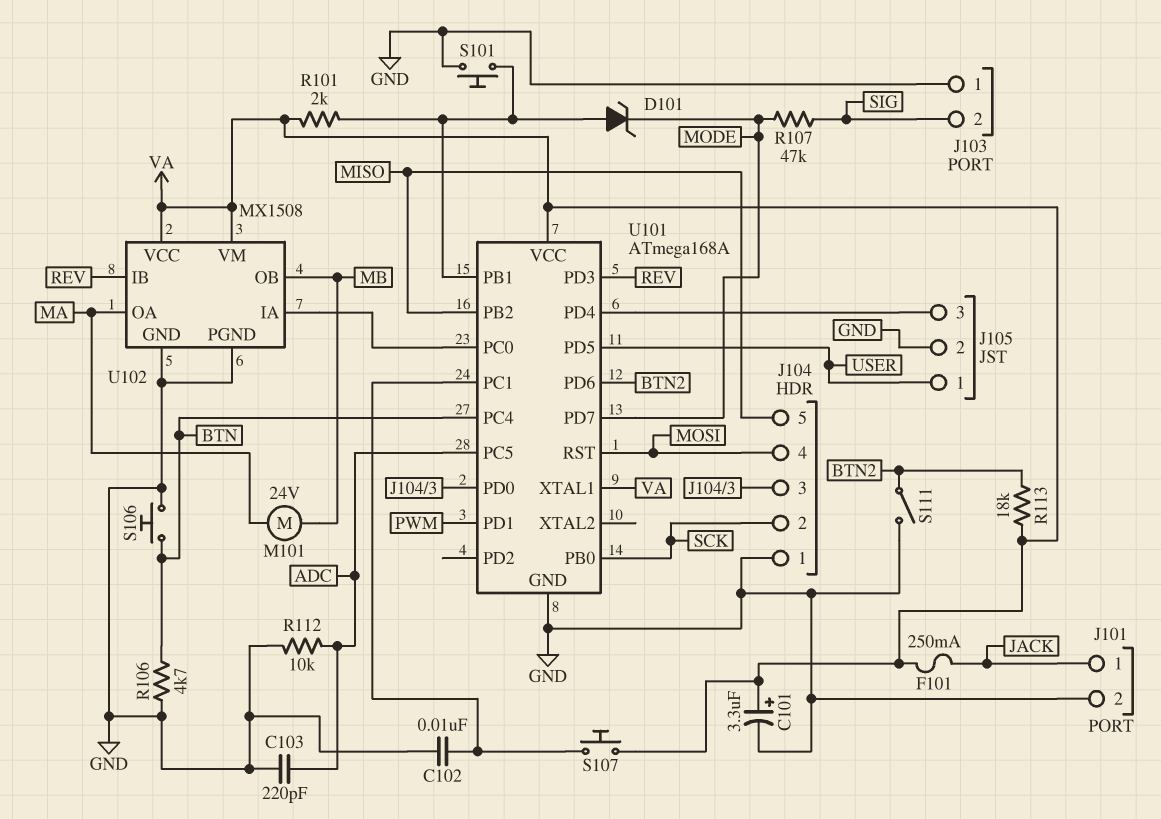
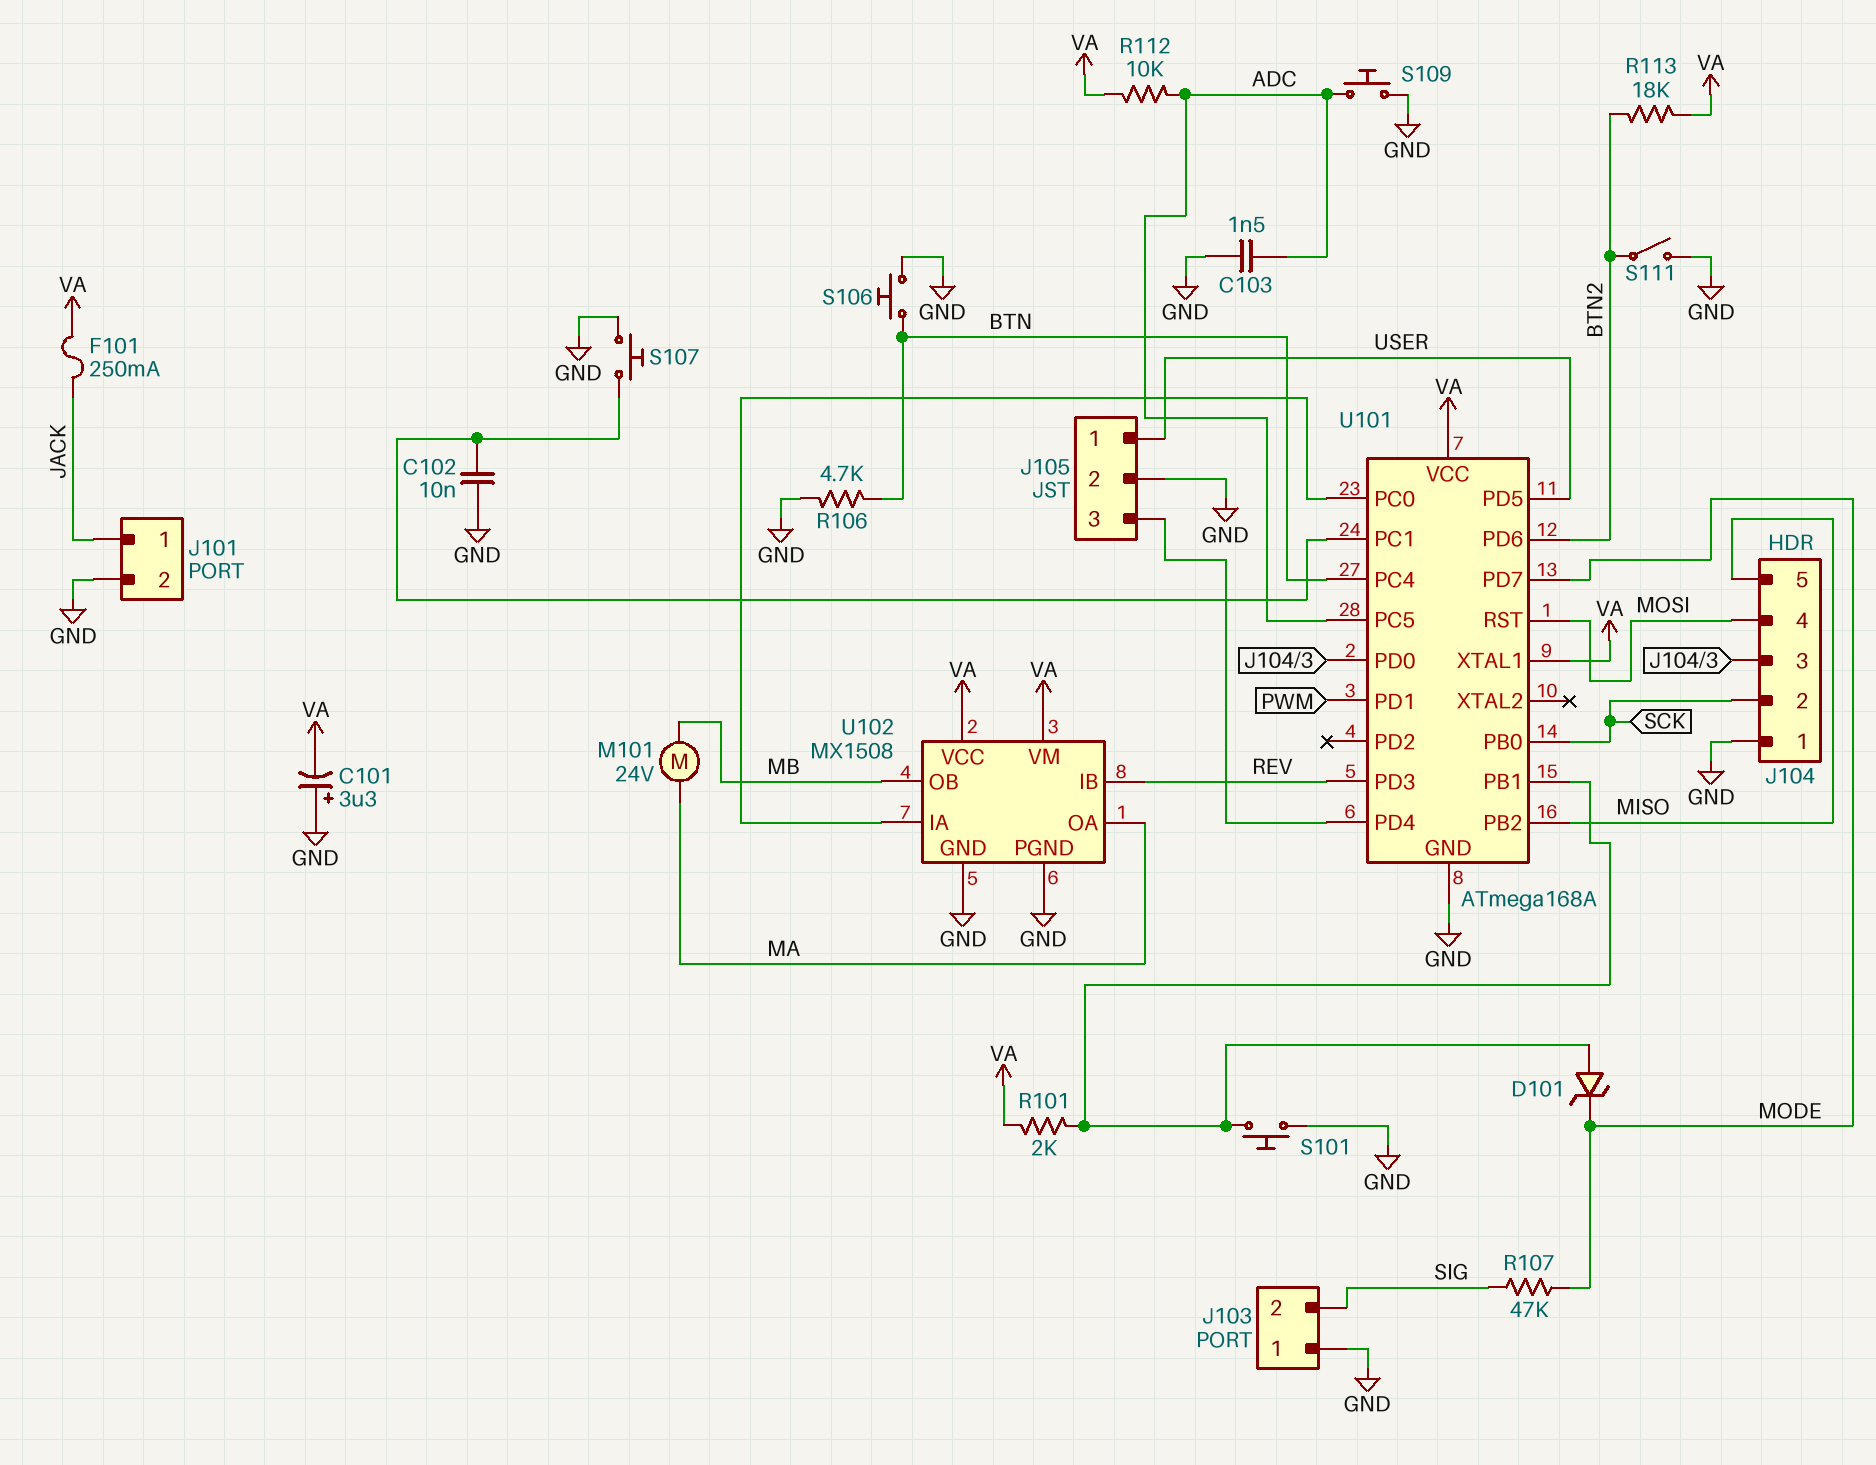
C101: 3.3uF (plus VA, minus GND) -> 3.3uF (plus GND, minus VA)
C103: 220pF (ADC, GND) -> 1.5nF (ADC, GND)
R112: 10k (ADC, GND) -> 10k (ADC, VA)
S107: button (U101/PC1, VA) -> button (GND, U101/PC1)
S109: none -> button (ADC, GND)

